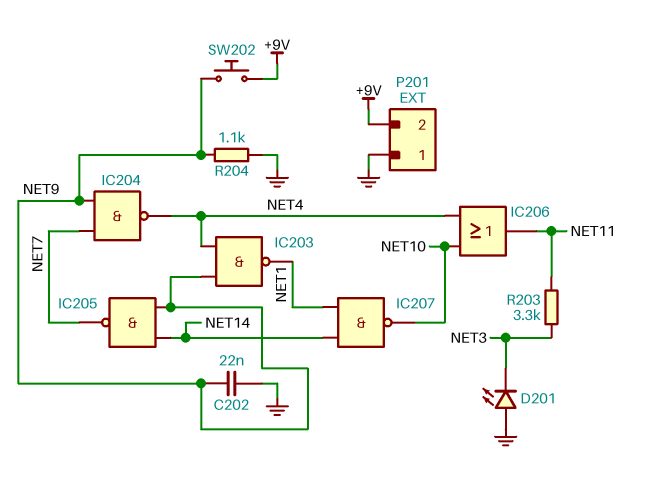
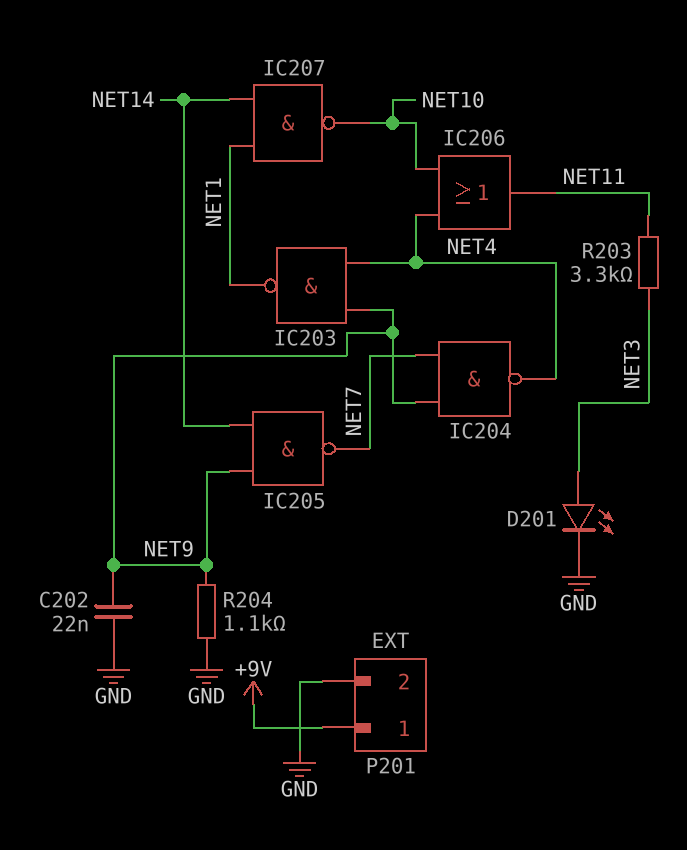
D201: LED (A GND, K NET3) -> LED (A NET3, K GND)
P201 pin 1: GND -> +9V
P201 pin 2: +9V -> GND
SW202: button (+9V, NET9) -> none

